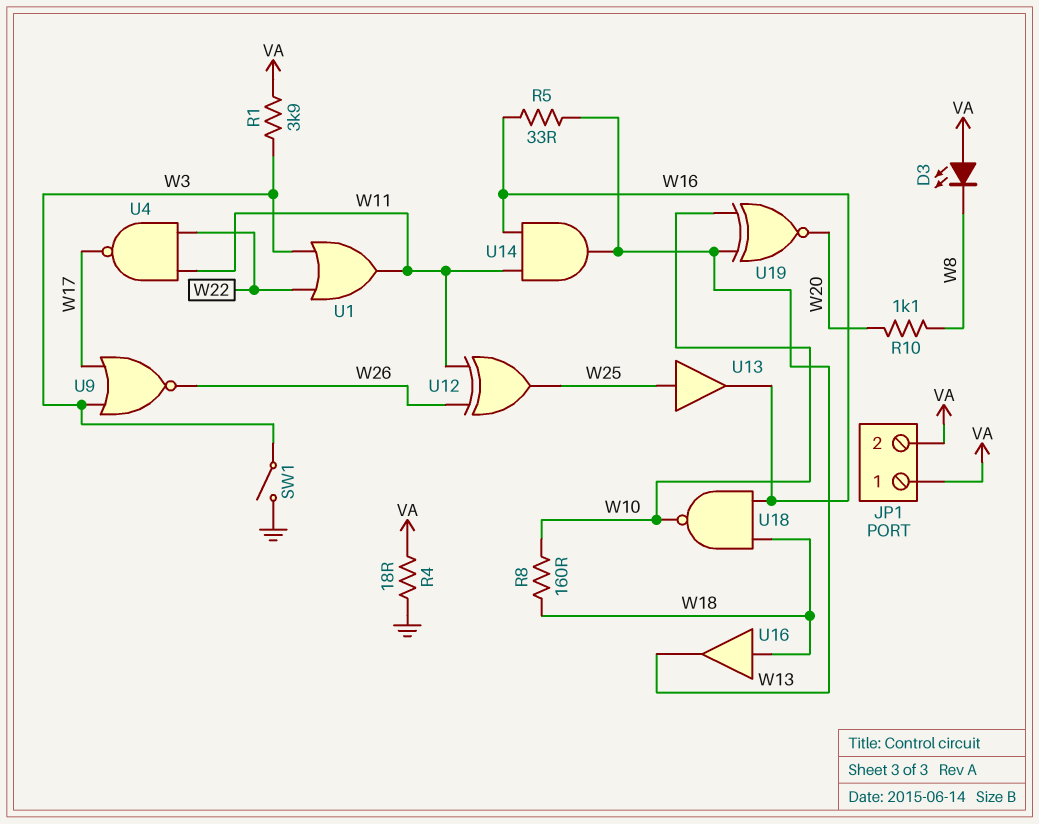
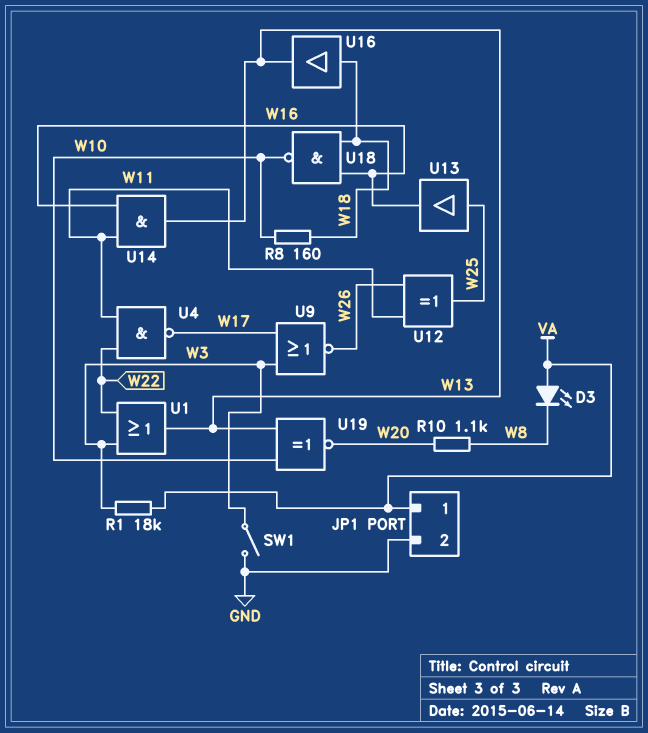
JP1 pin 2: VA -> GND
R1: 3.9k (VA, W3) -> 18k (VA, W3)
R4: 18 (GND, VA) -> none
R5: 33 (W13, W16) -> none
U1: OR (in W3, in W22, out W11) -> OR (in W3, in W22, out W13)

